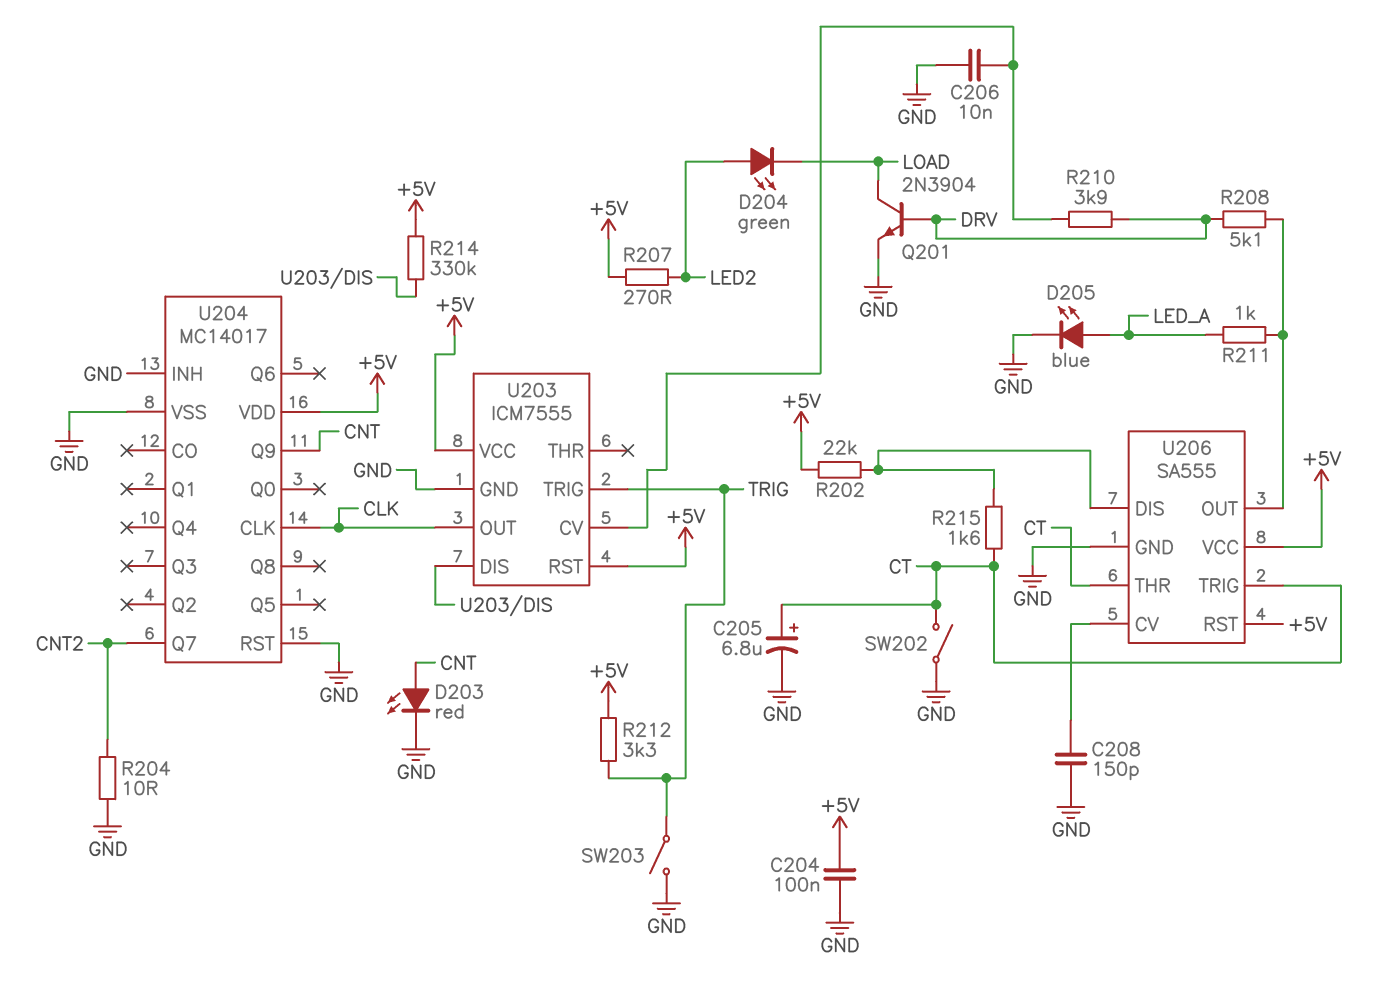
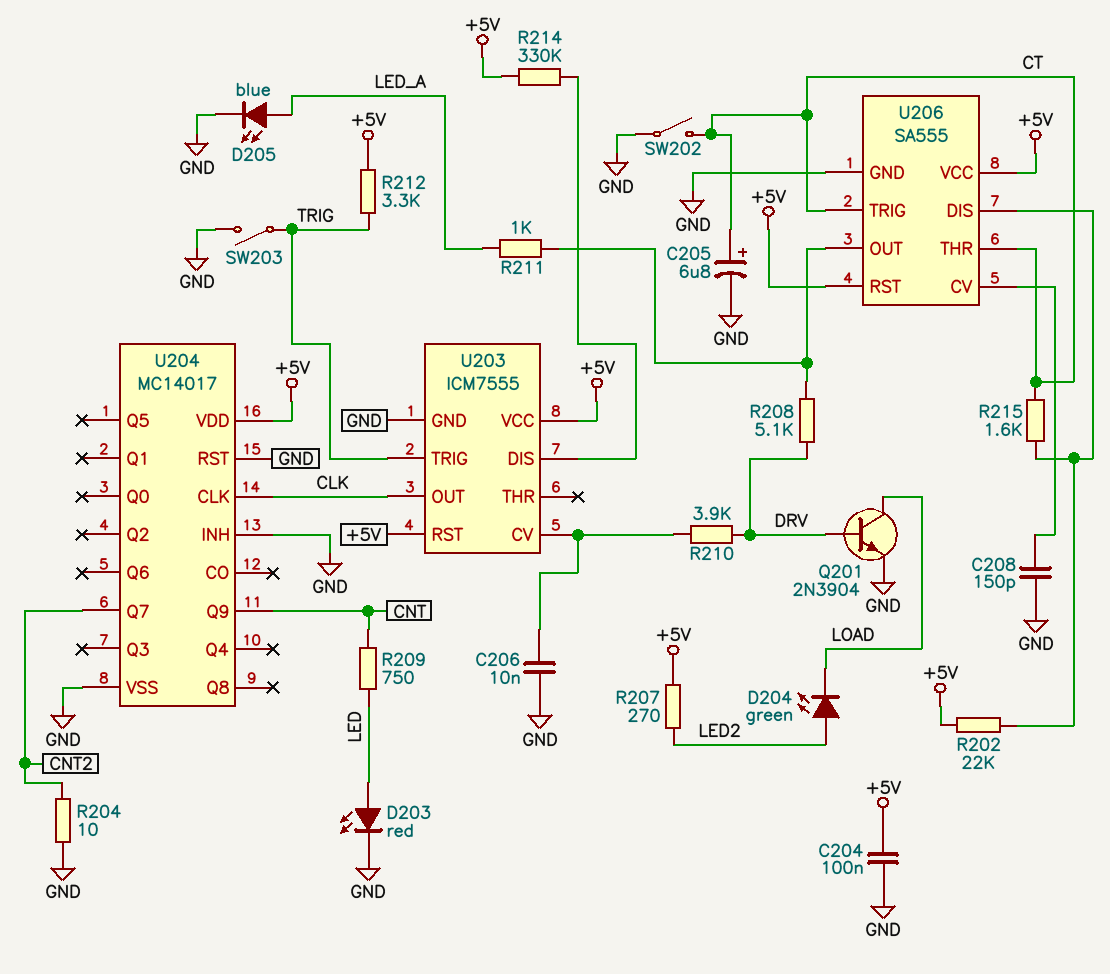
D203: LED red (A CNT, K GND) -> LED red (A LED, K GND)
R209: none -> 750 (CNT, LED)

